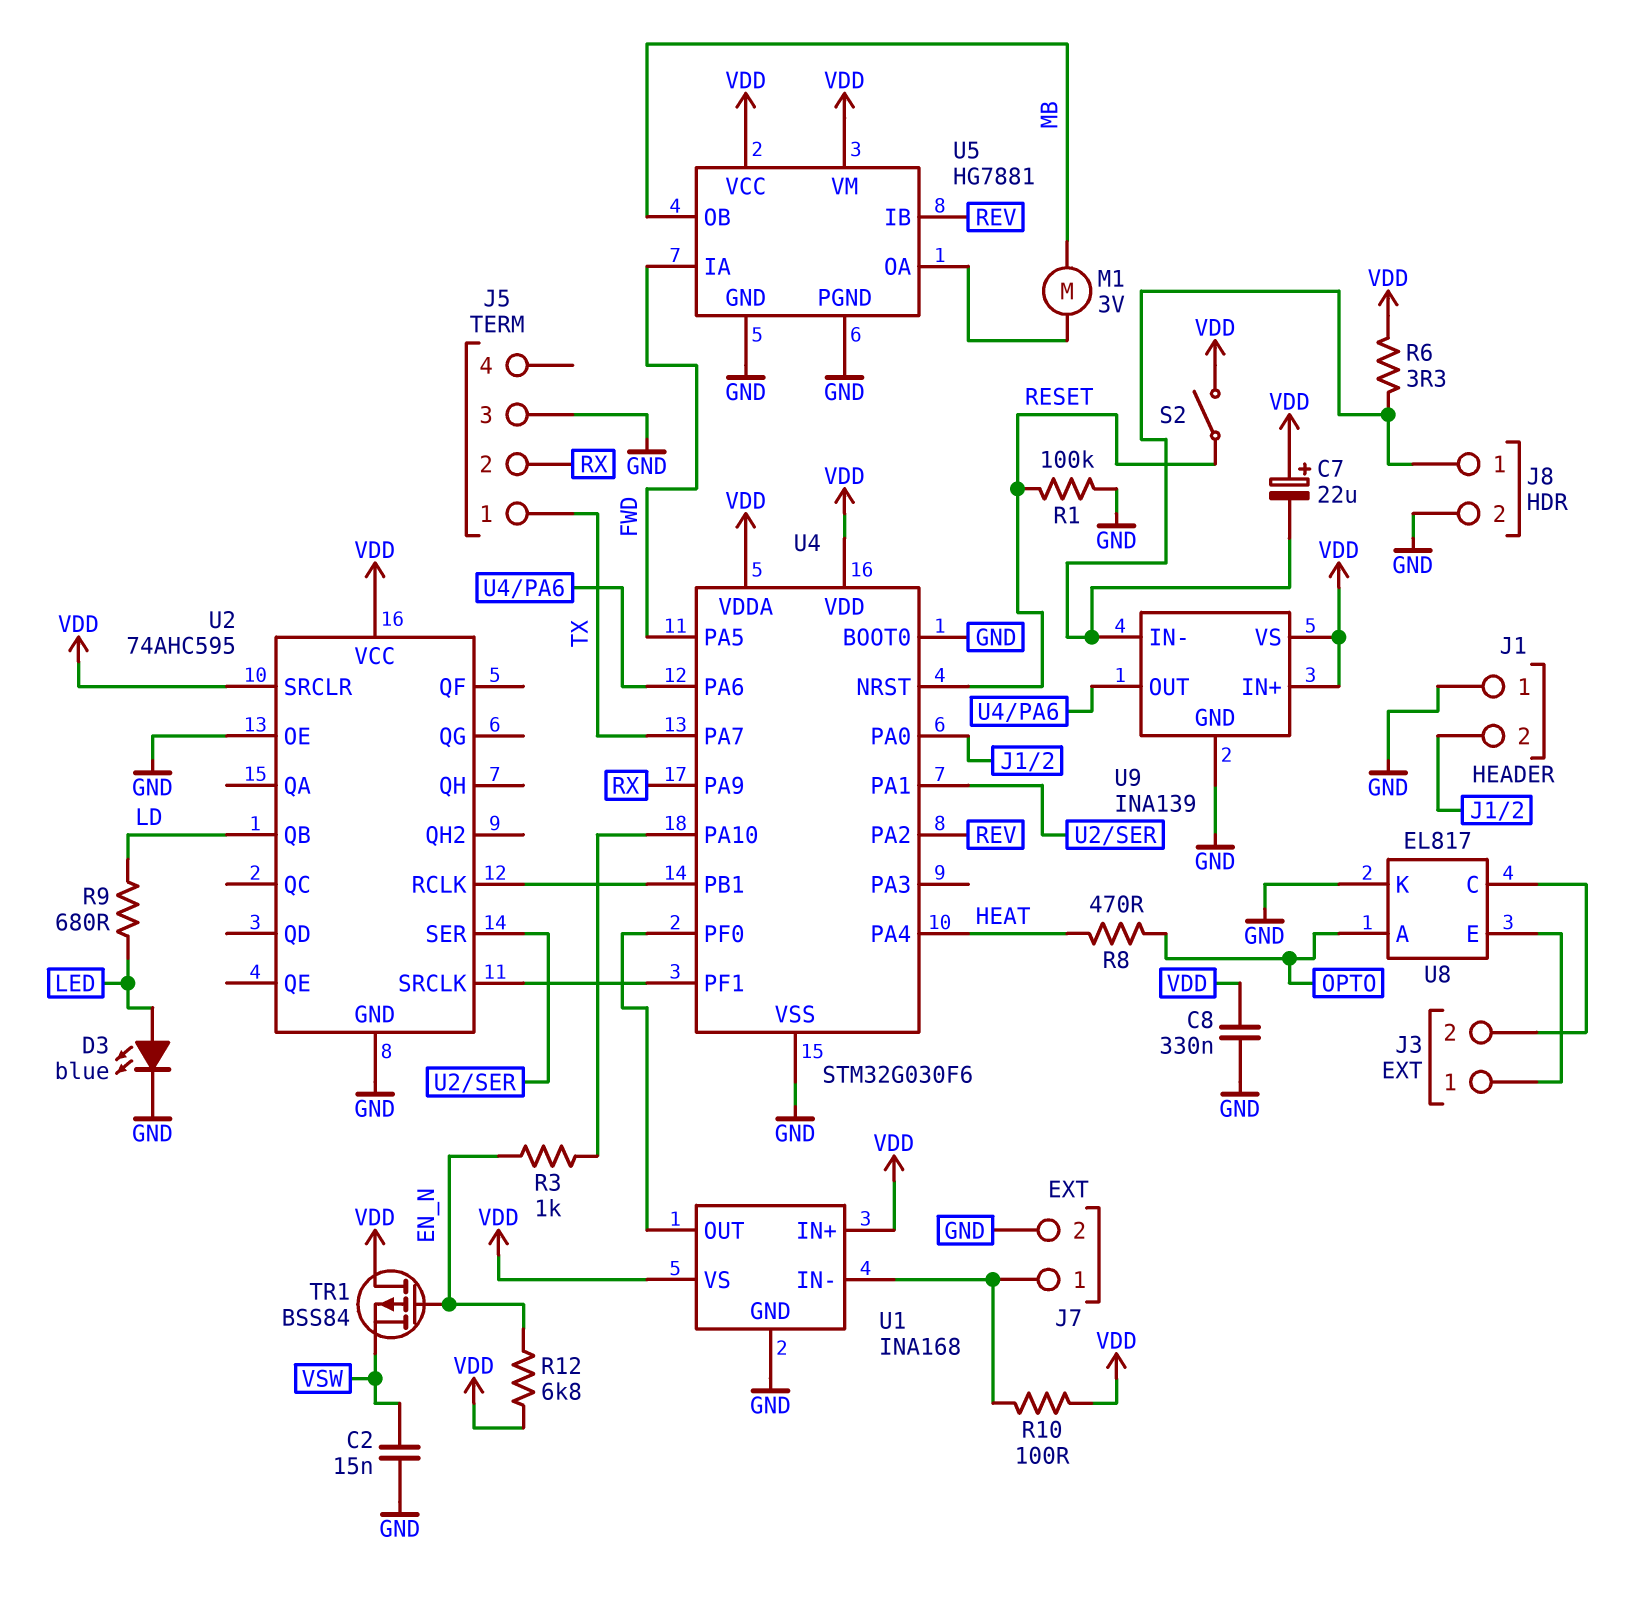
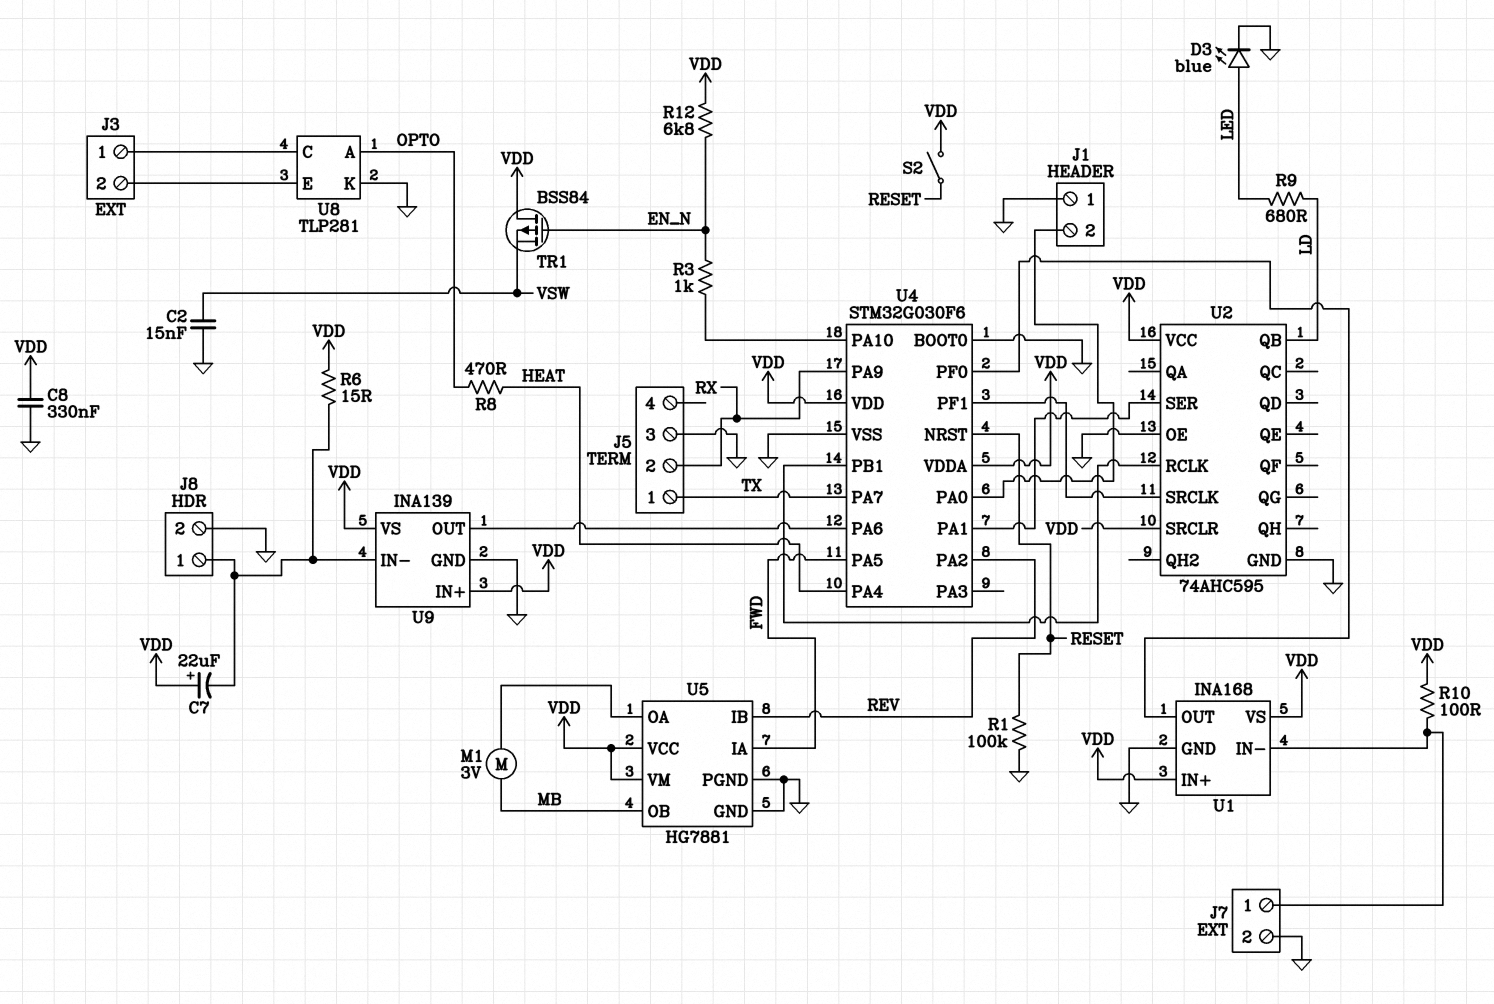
R6: 3.3 (J8/1, VDD) -> 15 (J8/1, VDD)
U8: EL817 -> TLP281
U8 pin C: J3/2 -> J3/1
U8 pin E: J3/1 -> J3/2

